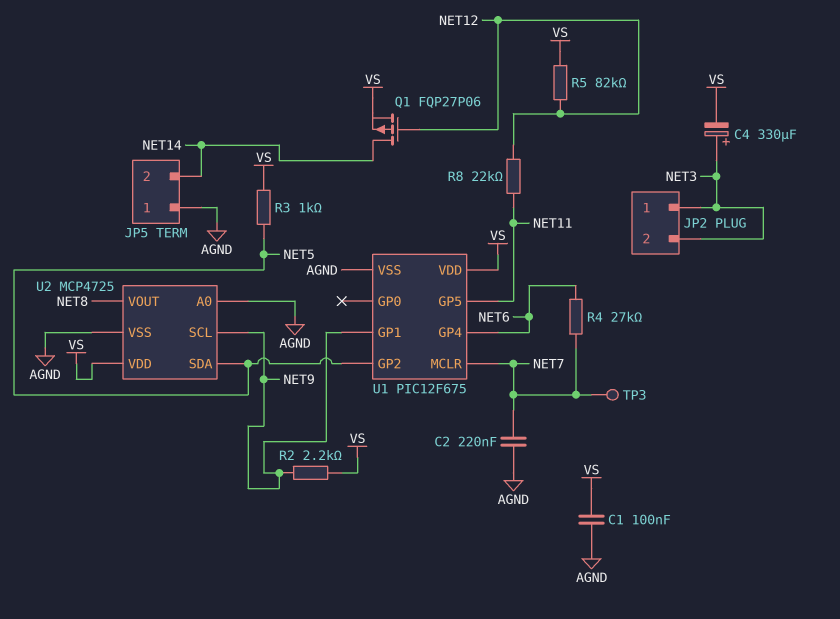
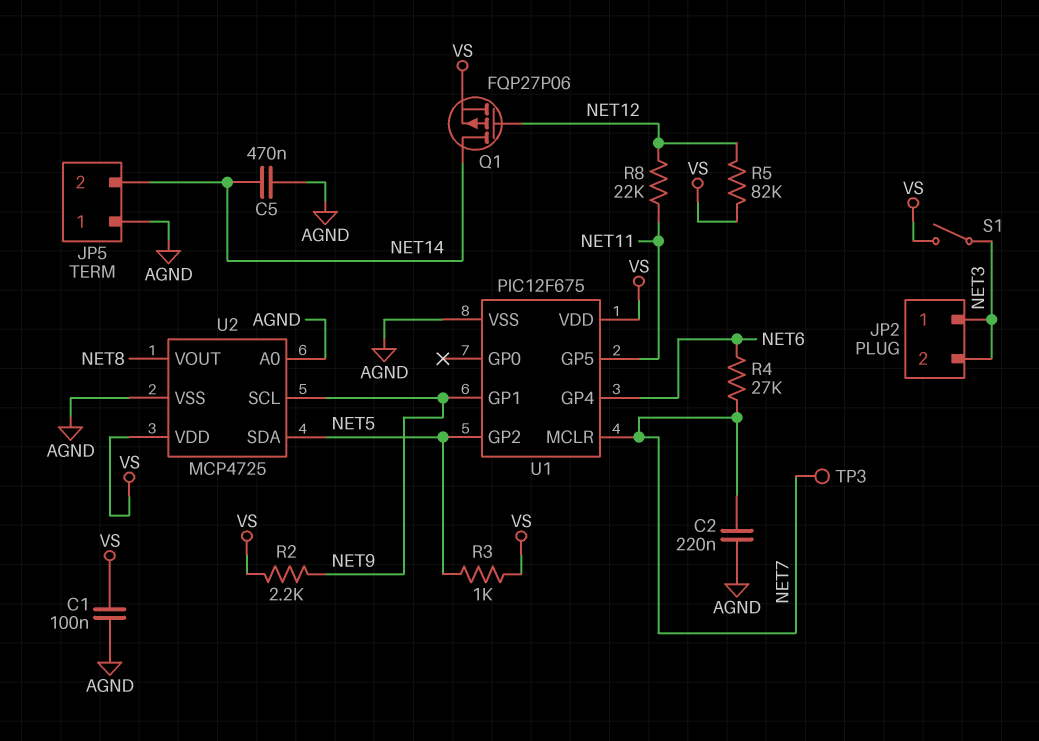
C4: 330uF (plus NET3, minus VS) -> none
C5: none -> 470nF (AGND, NET14)
S1: none -> switch (NET3, VS)

